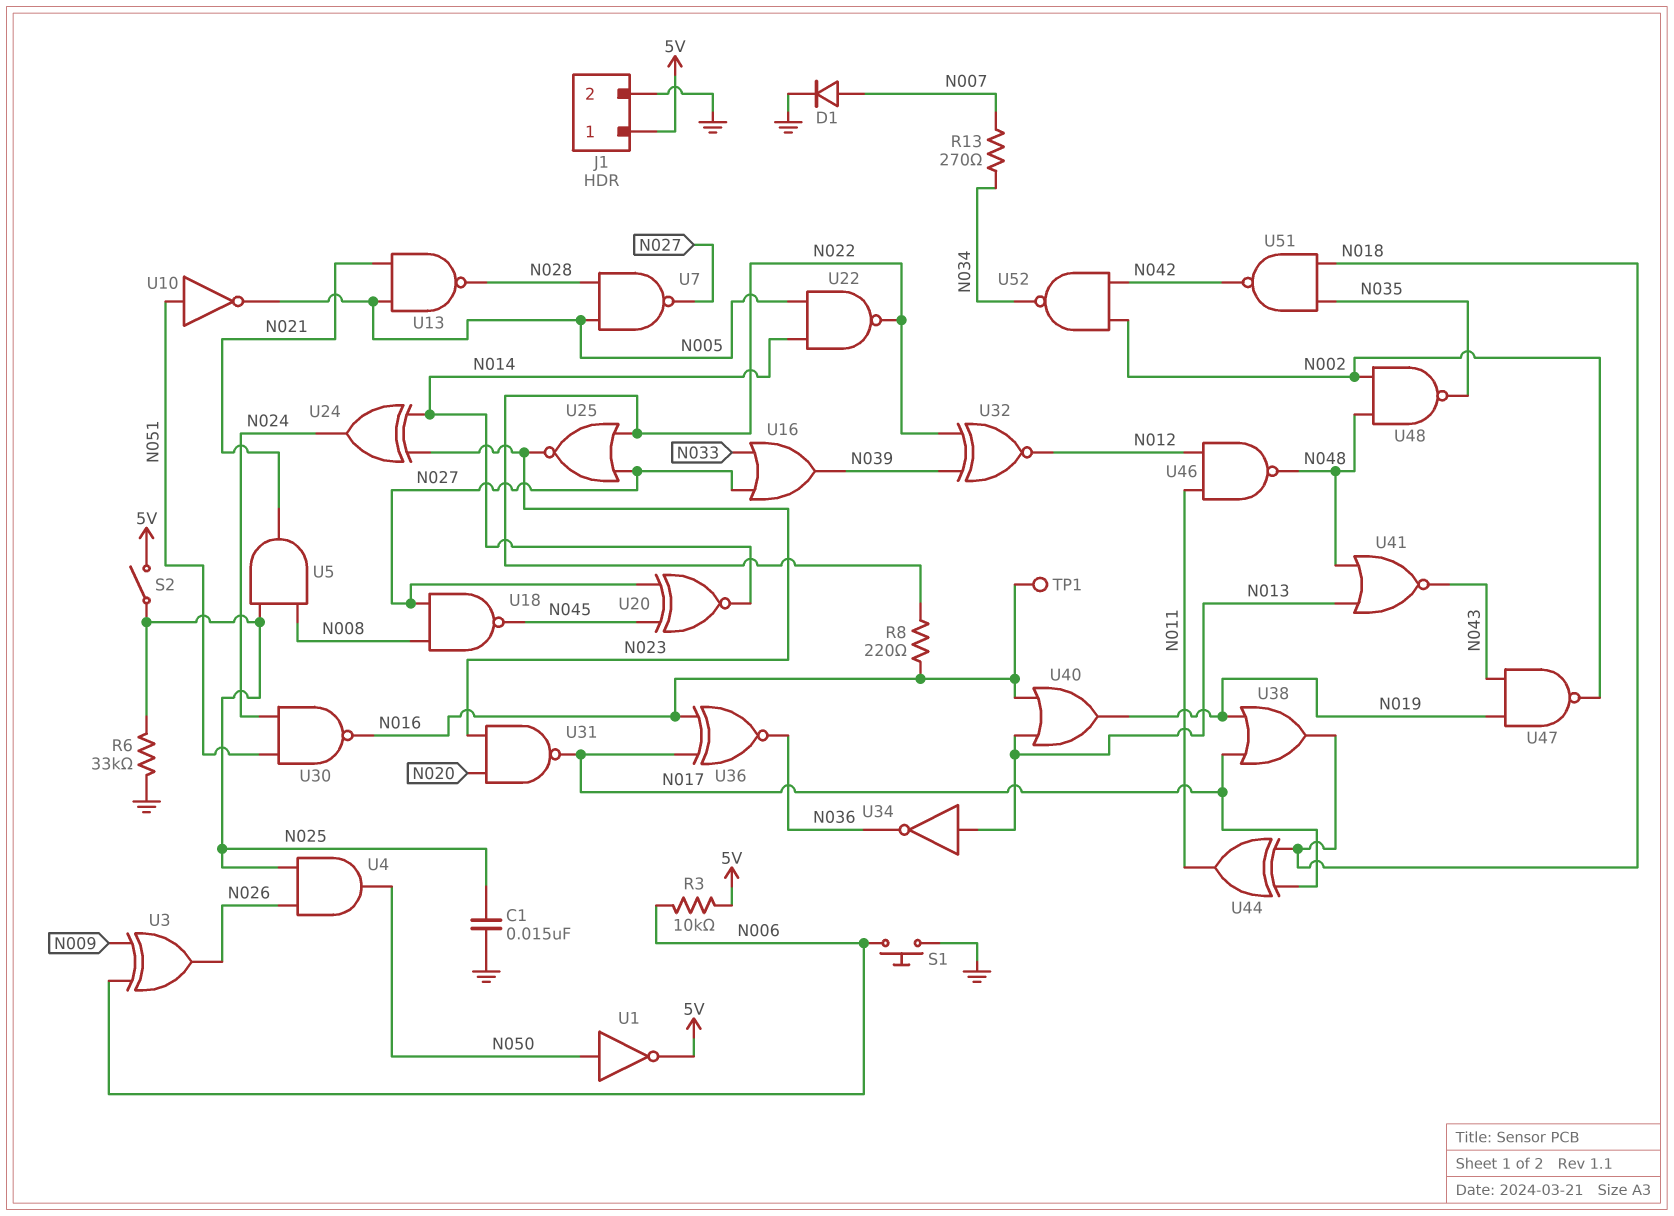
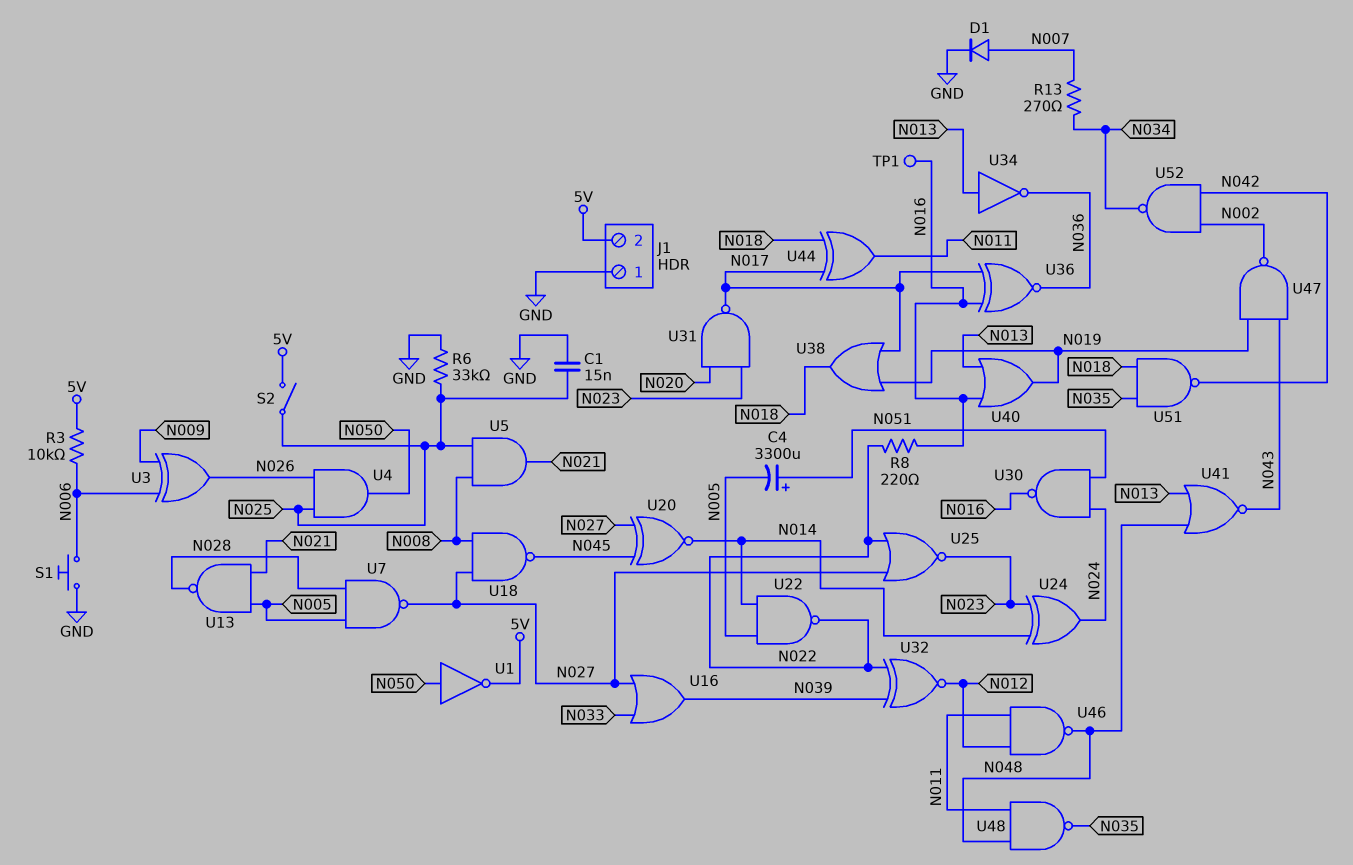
C4: none -> 3300uF (plus N051, minus N005)
J1 pin 1: 5V -> GND
J1 pin 2: GND -> 5V
U10: NOT (in N051, out N005) -> none
U48: NAND (in N002, in N048, out N035) -> NAND (in N011, in N048, out N035)

